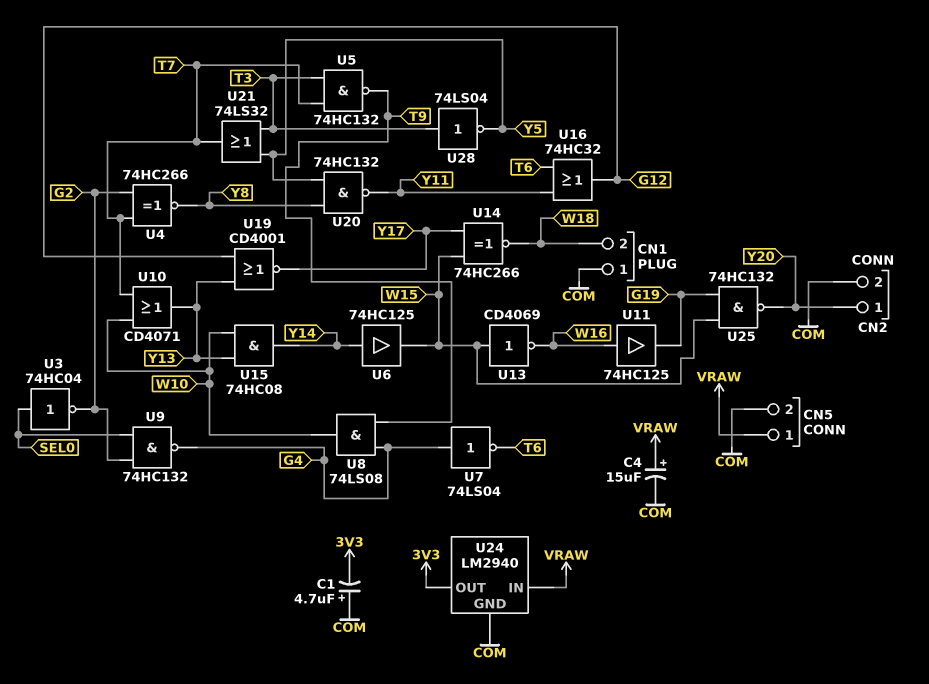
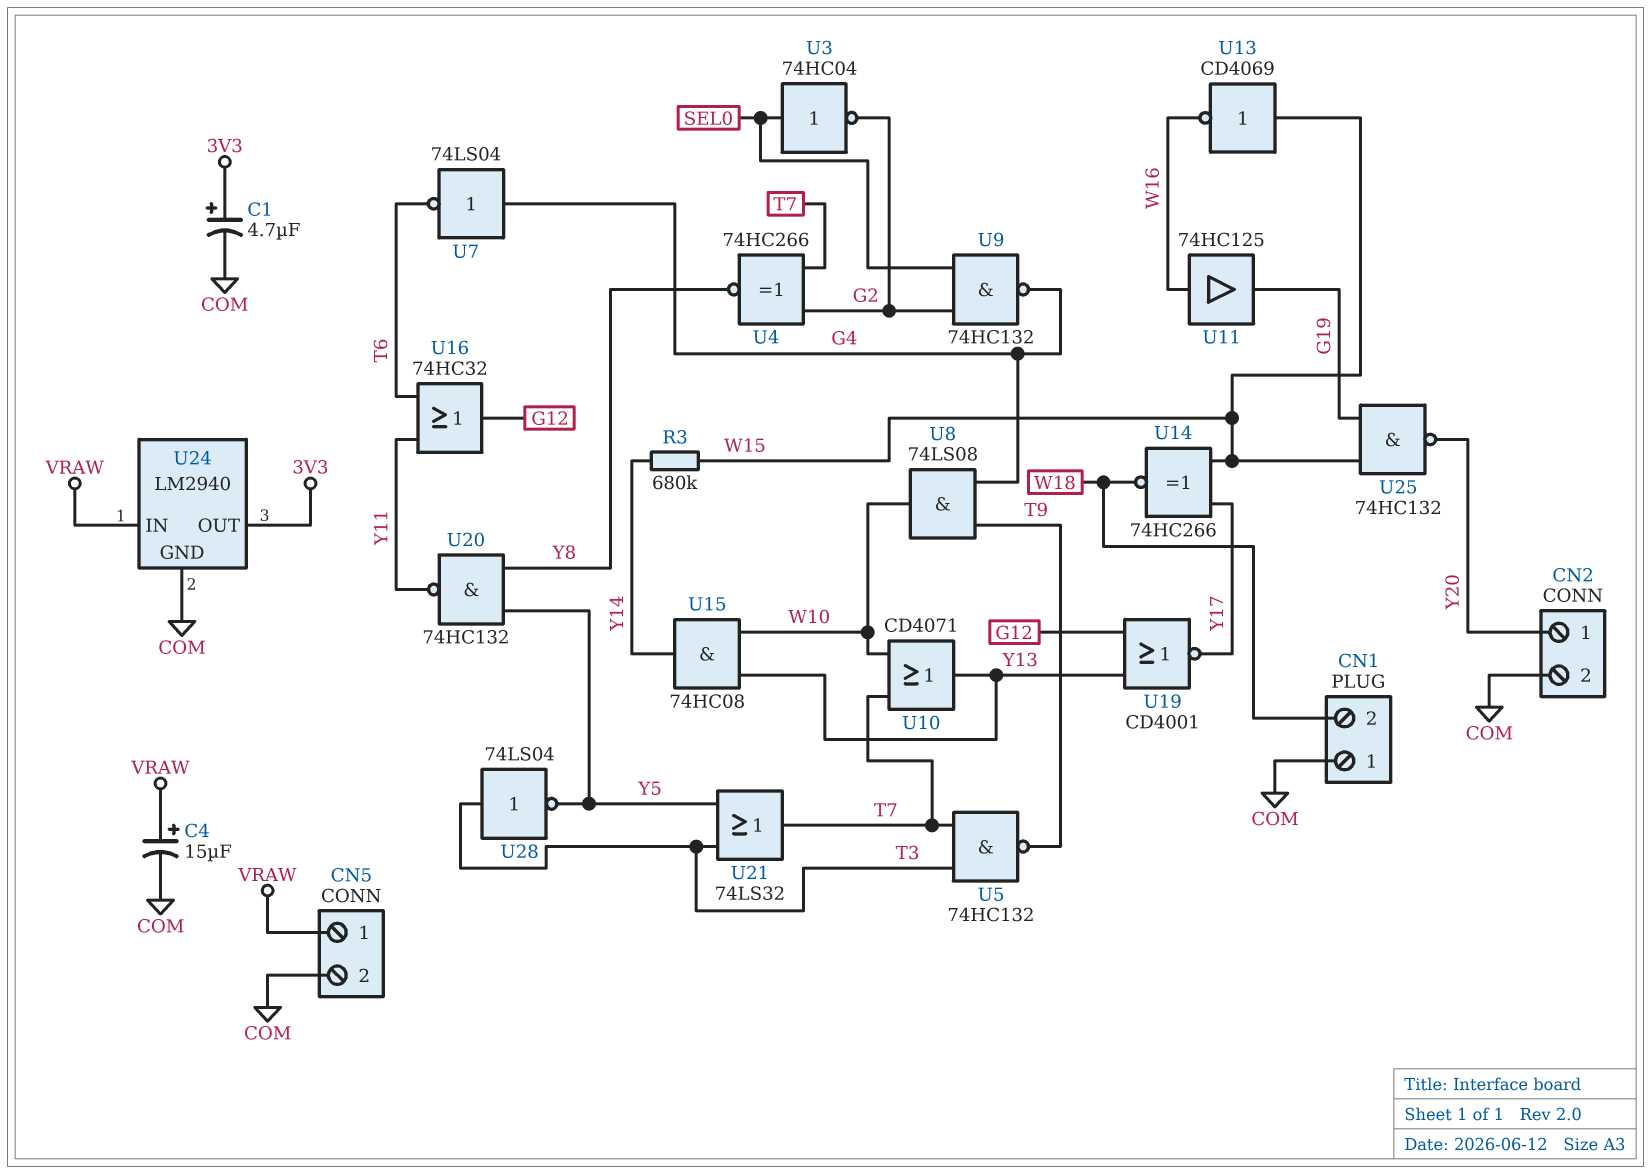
C1: 4.7uF (plus COM, minus 3V3) -> 4.7uF (plus 3V3, minus COM)
R3: none -> 680k (W15, Y14)
U6: buffer 74HC125 (in Y14, out W15) -> none

